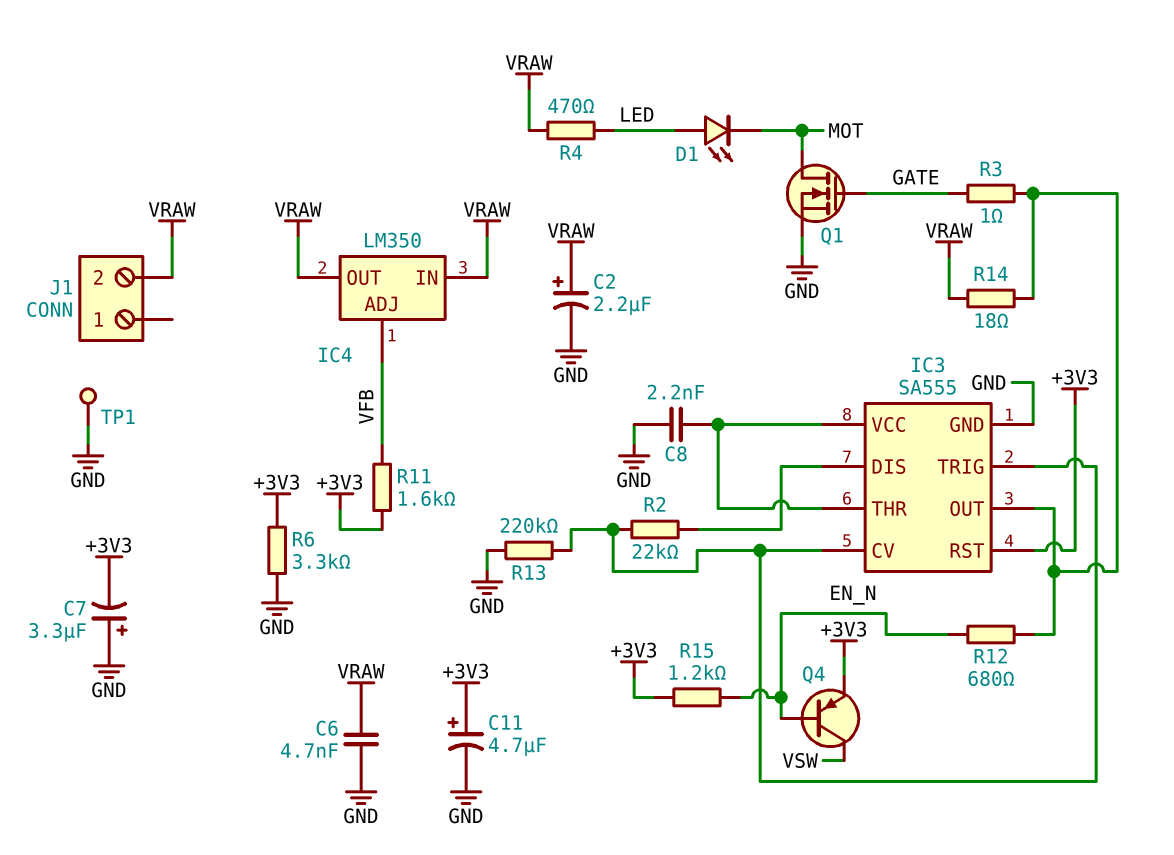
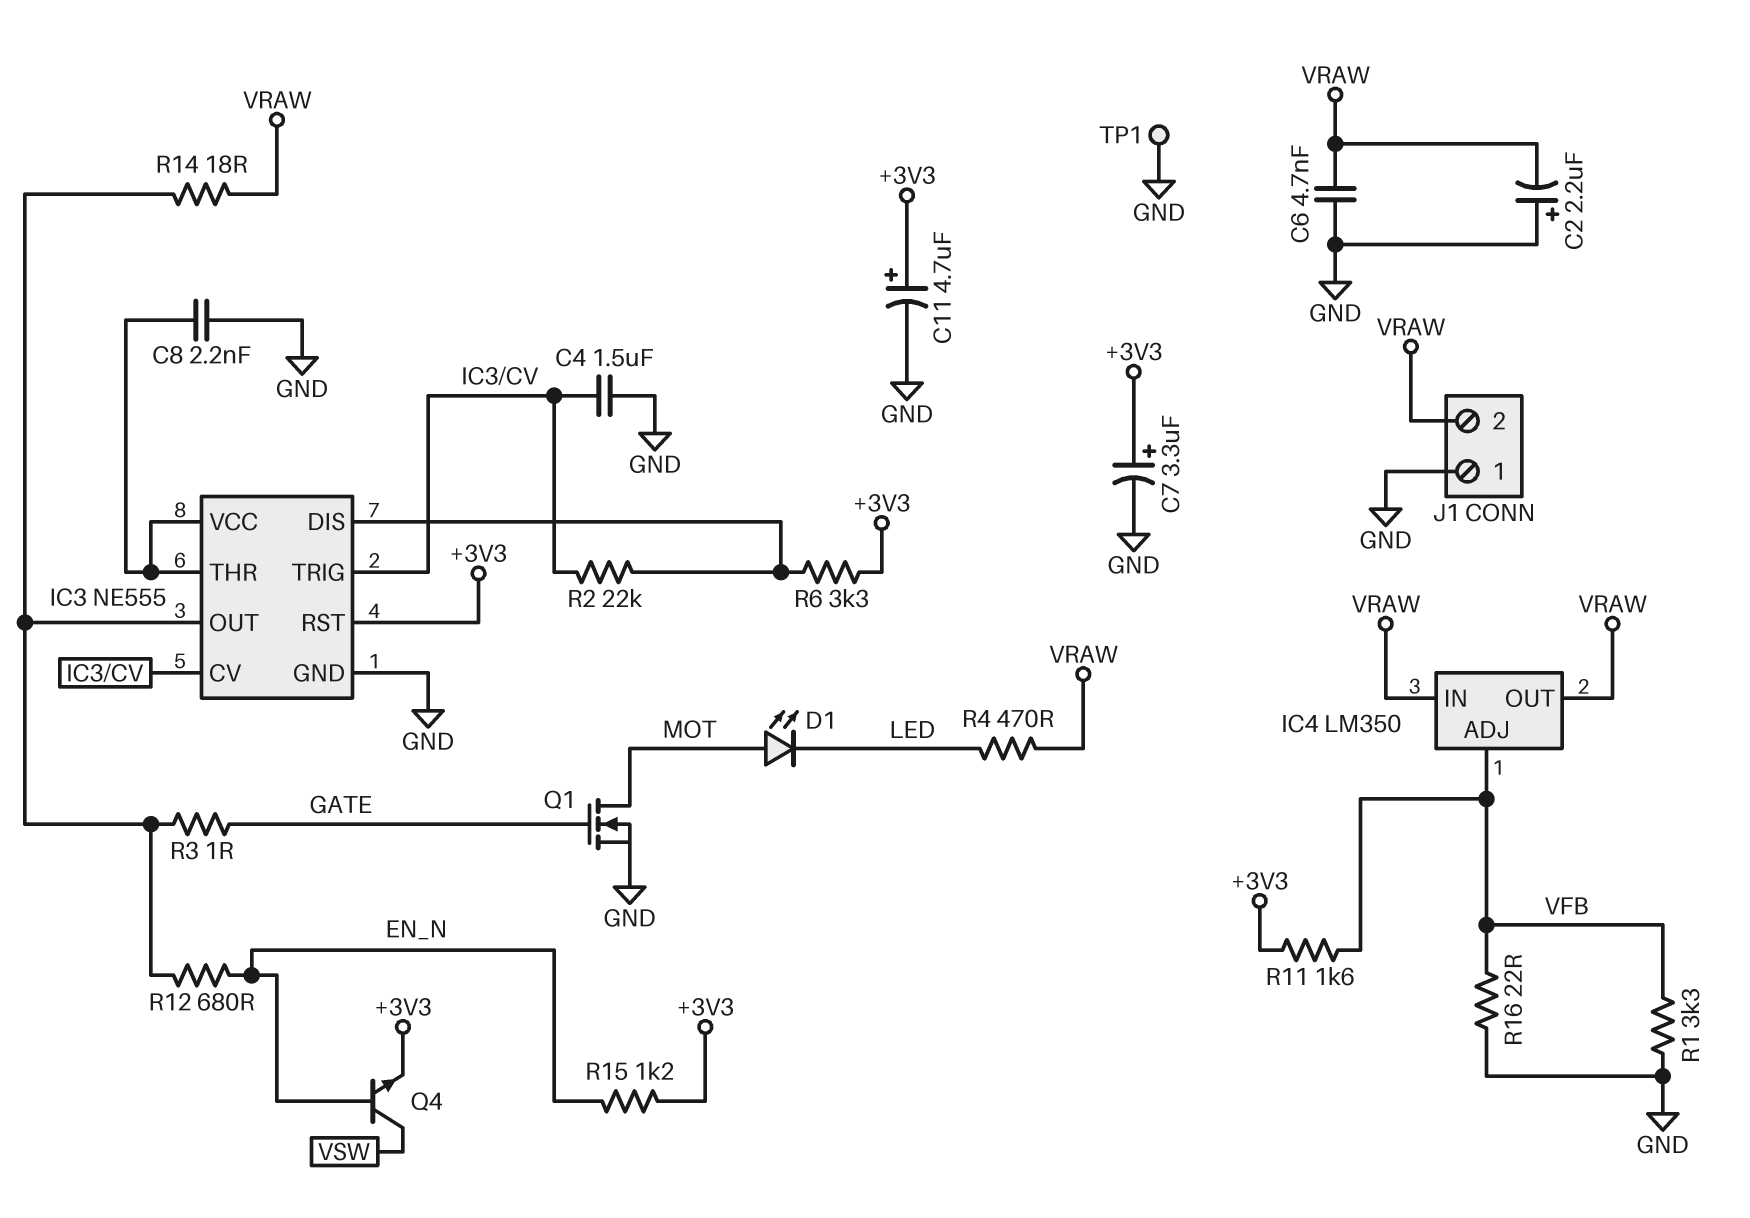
C2: 2.2uF (plus VRAW, minus GND) -> 2.2uF (plus GND, minus VRAW)
C4: none -> 1.5uF (GND, IC3/CV)
C7: 3.3uF (plus GND, minus +3V3) -> 3.3uF (plus +3V3, minus GND)
D1: LED (A LED, K MOT) -> LED (A MOT, K LED)
IC3: SA555 -> NE555
J1 pin 1: none -> GND
Q4: PNP (B EN_N, C VSW, E +3V3) -> NPN (B EN_N, C VSW, E +3V3)
R1: none -> 3.3k (GND, VFB)
R6: 3.3k (+3V3, GND) -> 3.3k (+3V3, IC3/DIS)
R13: 220k (GND, IC3/CV) -> none
R16: none -> 22 (GND, VFB)

